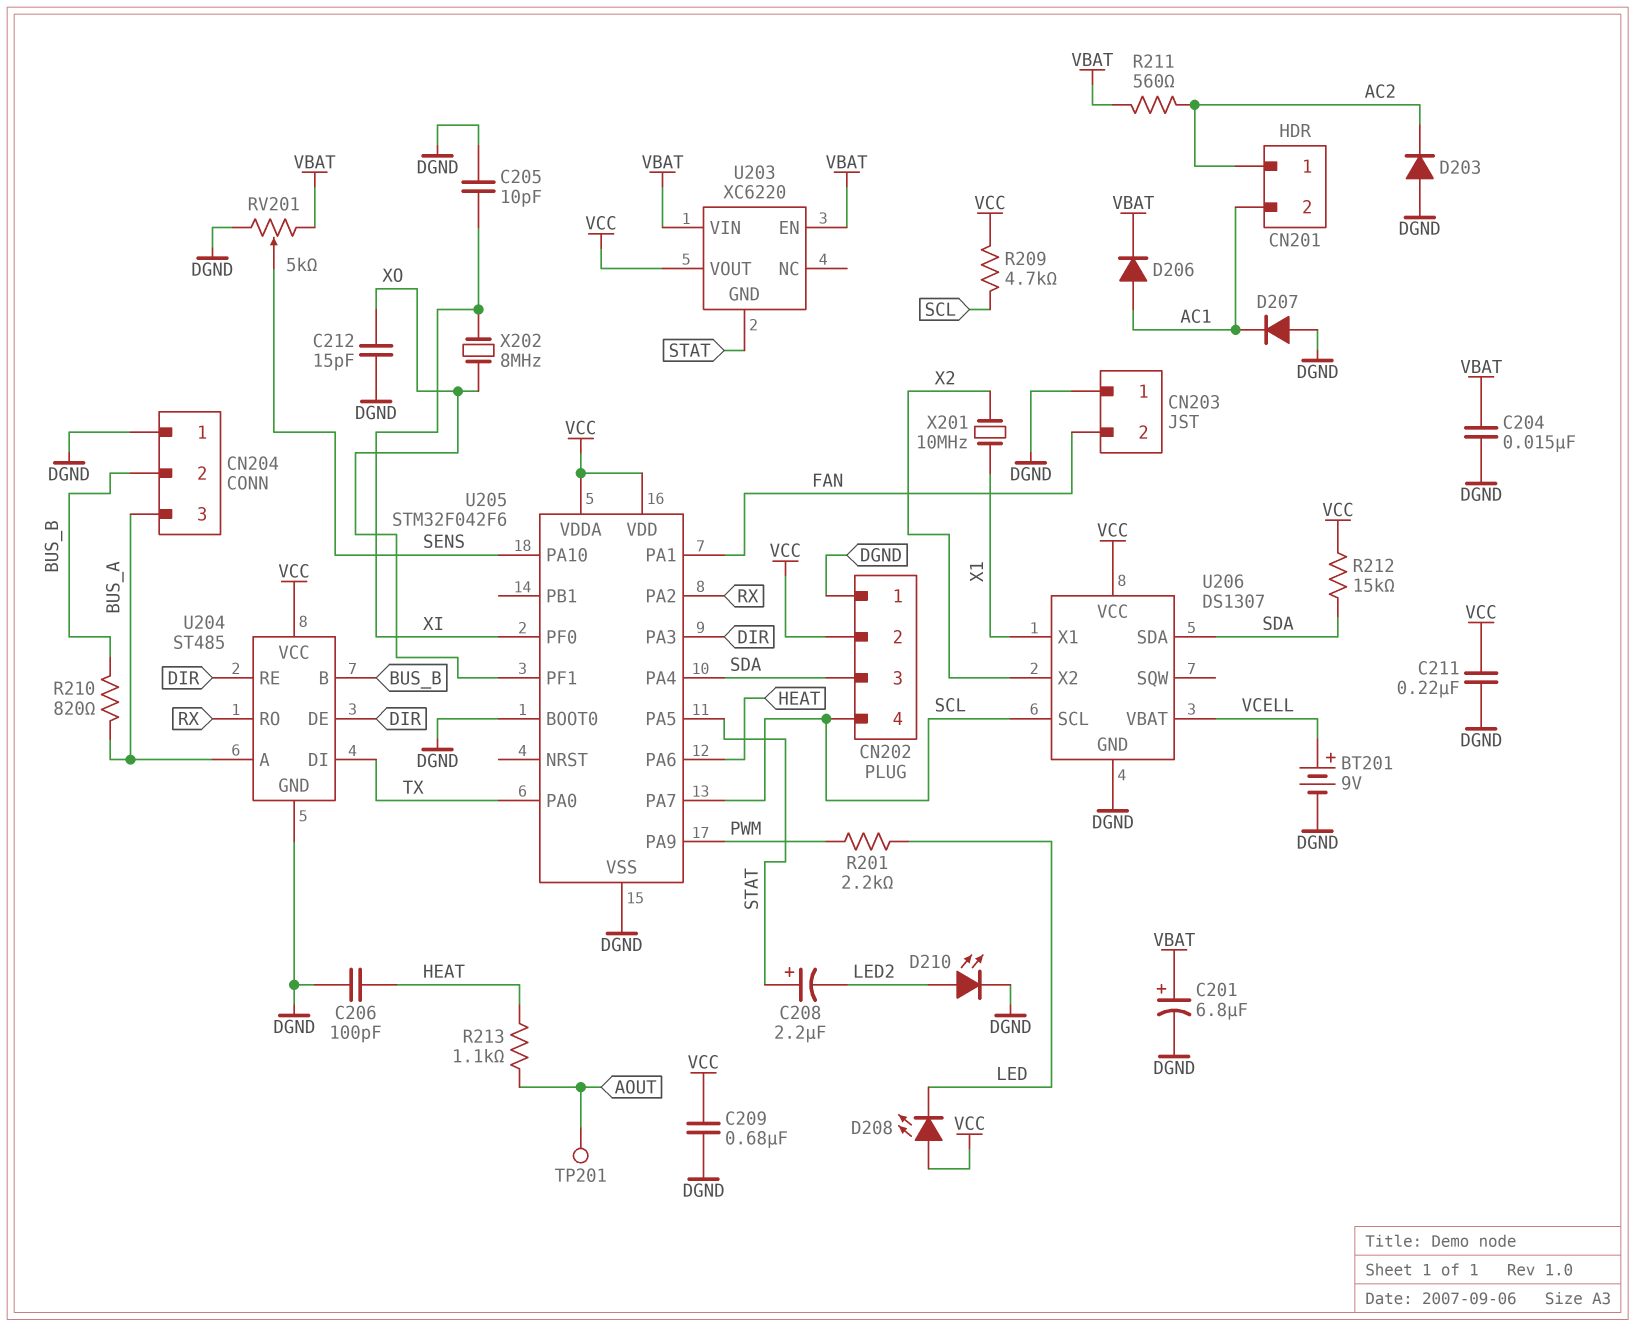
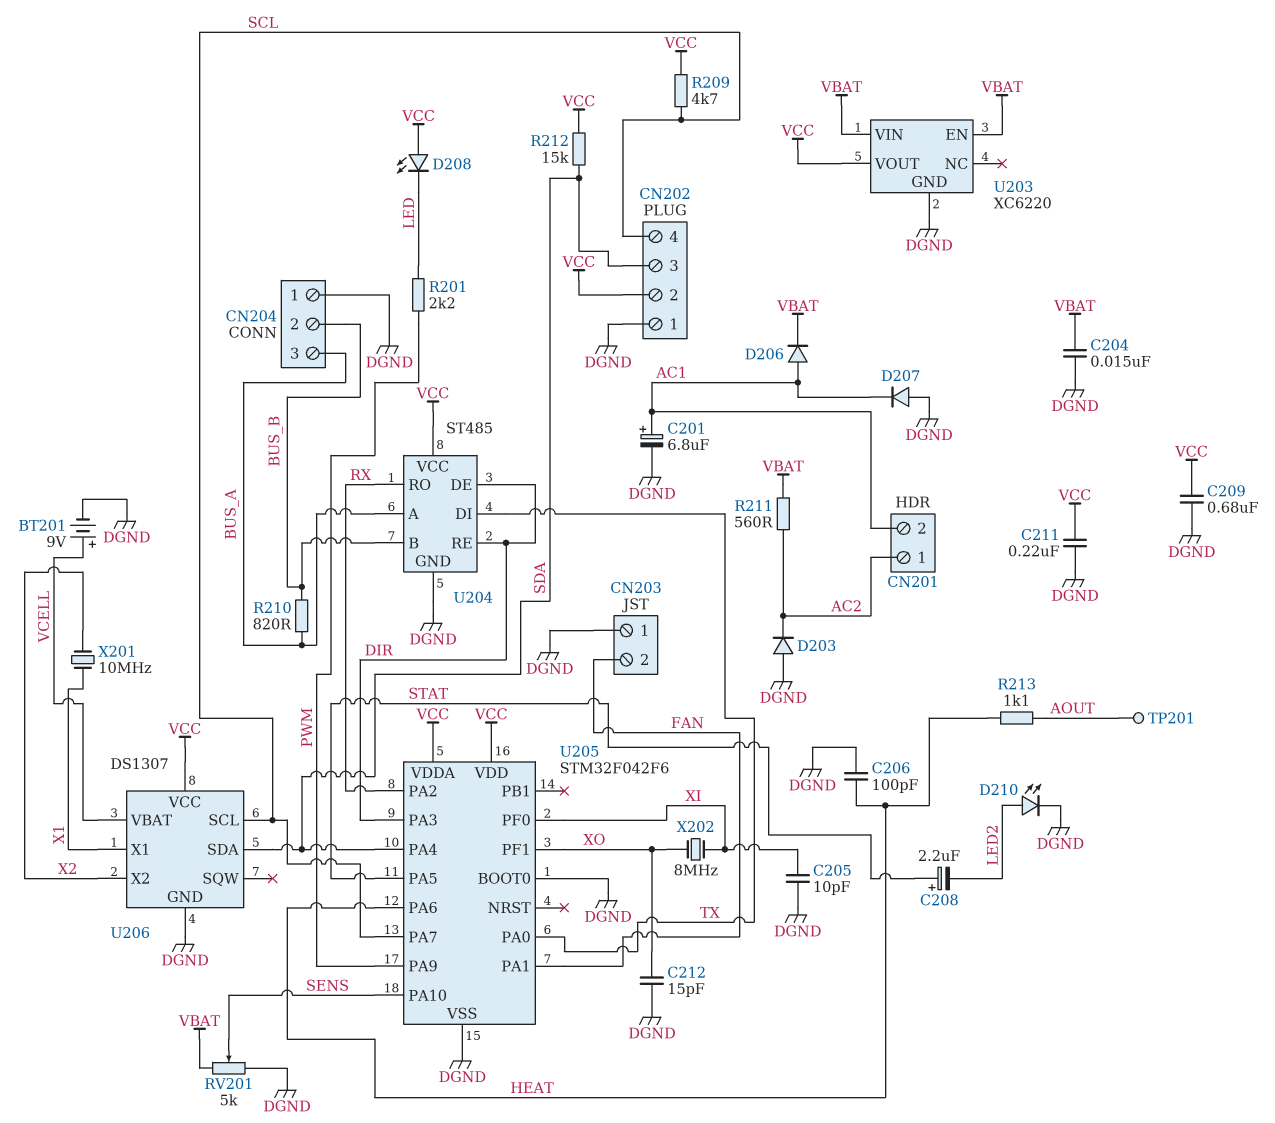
C201: 6.8uF (plus VBAT, minus DGND) -> 6.8uF (plus AC1, minus DGND)
U203 pin GND: STAT -> DGND

